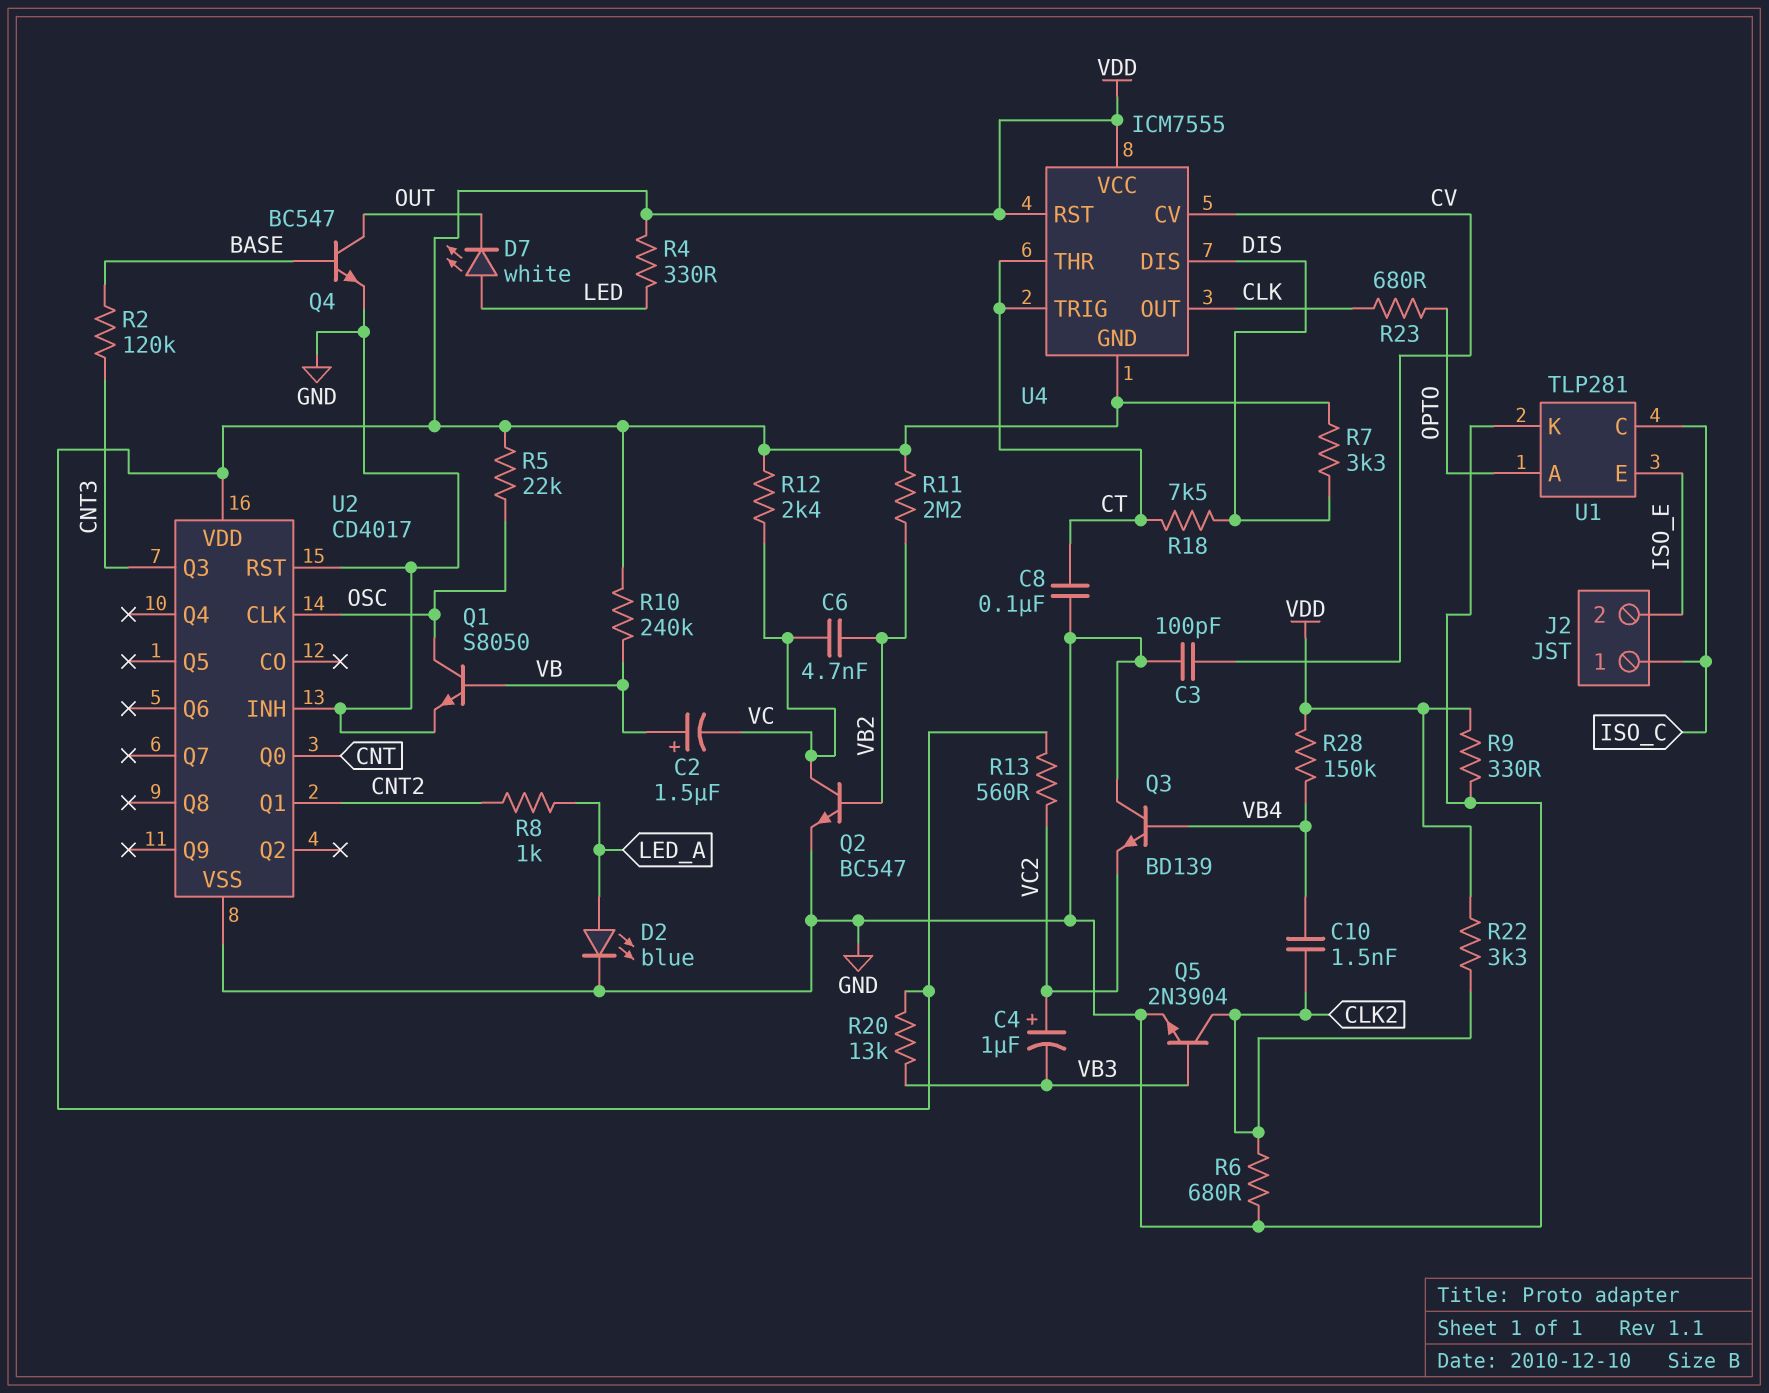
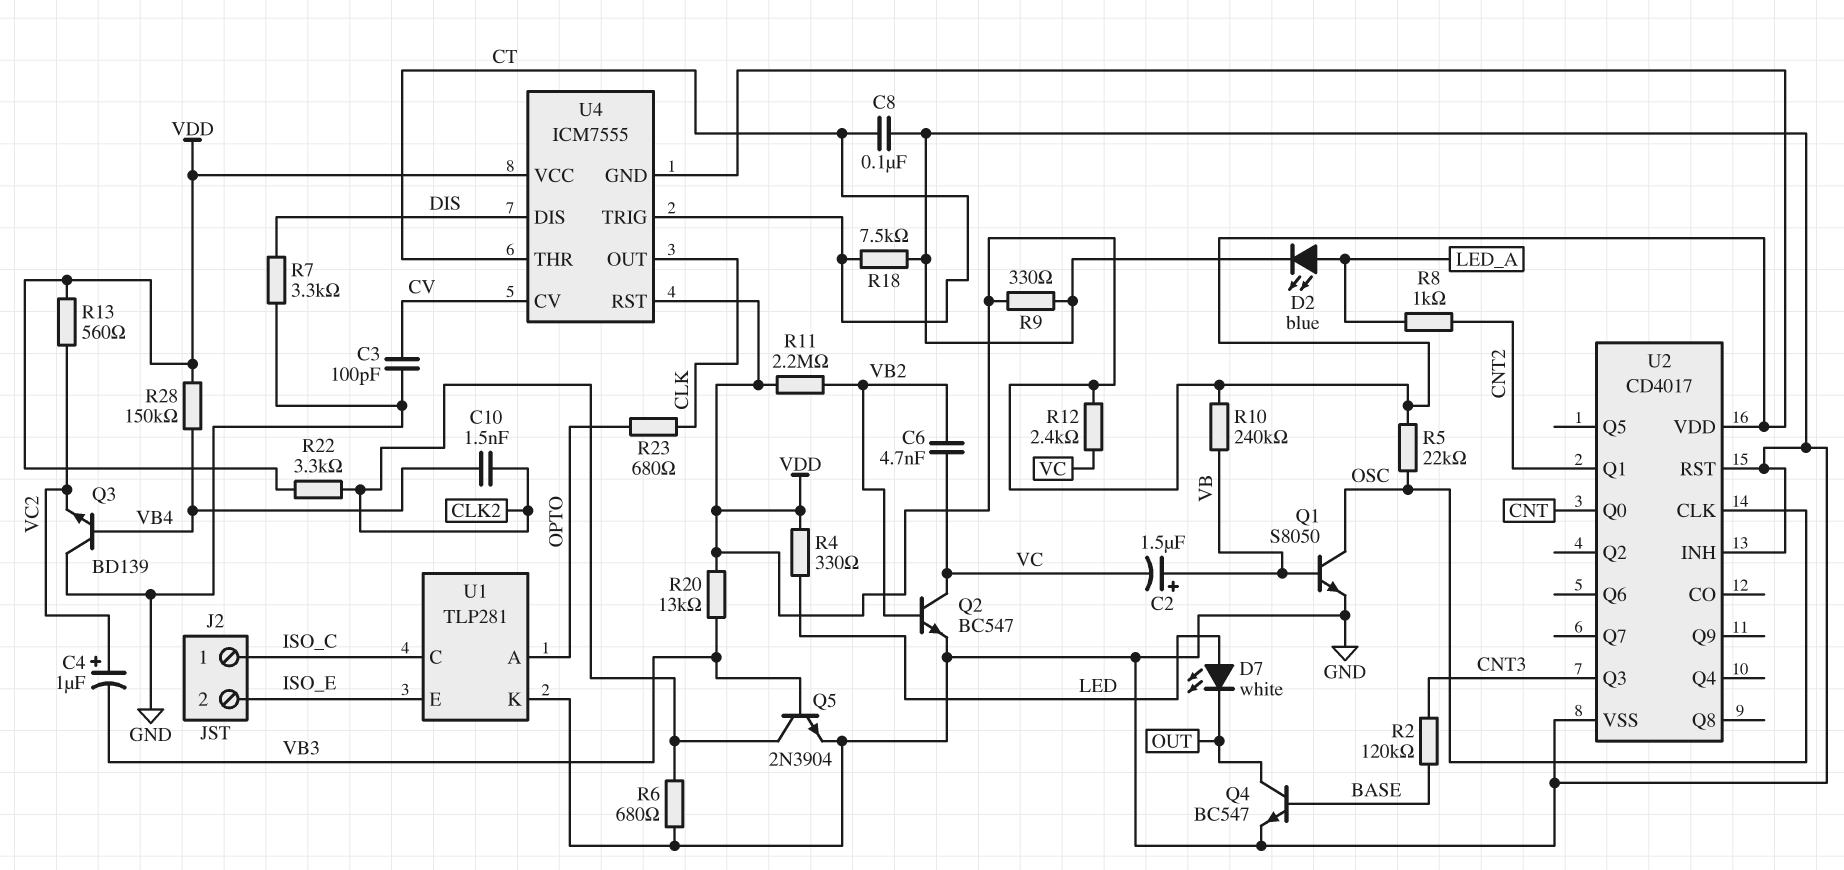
R7: 3.3k (DIS, VDD) -> 3.3k (DIS, GND)
R18: 7.5k (CT, DIS) -> 7.5k (CT, GND)

